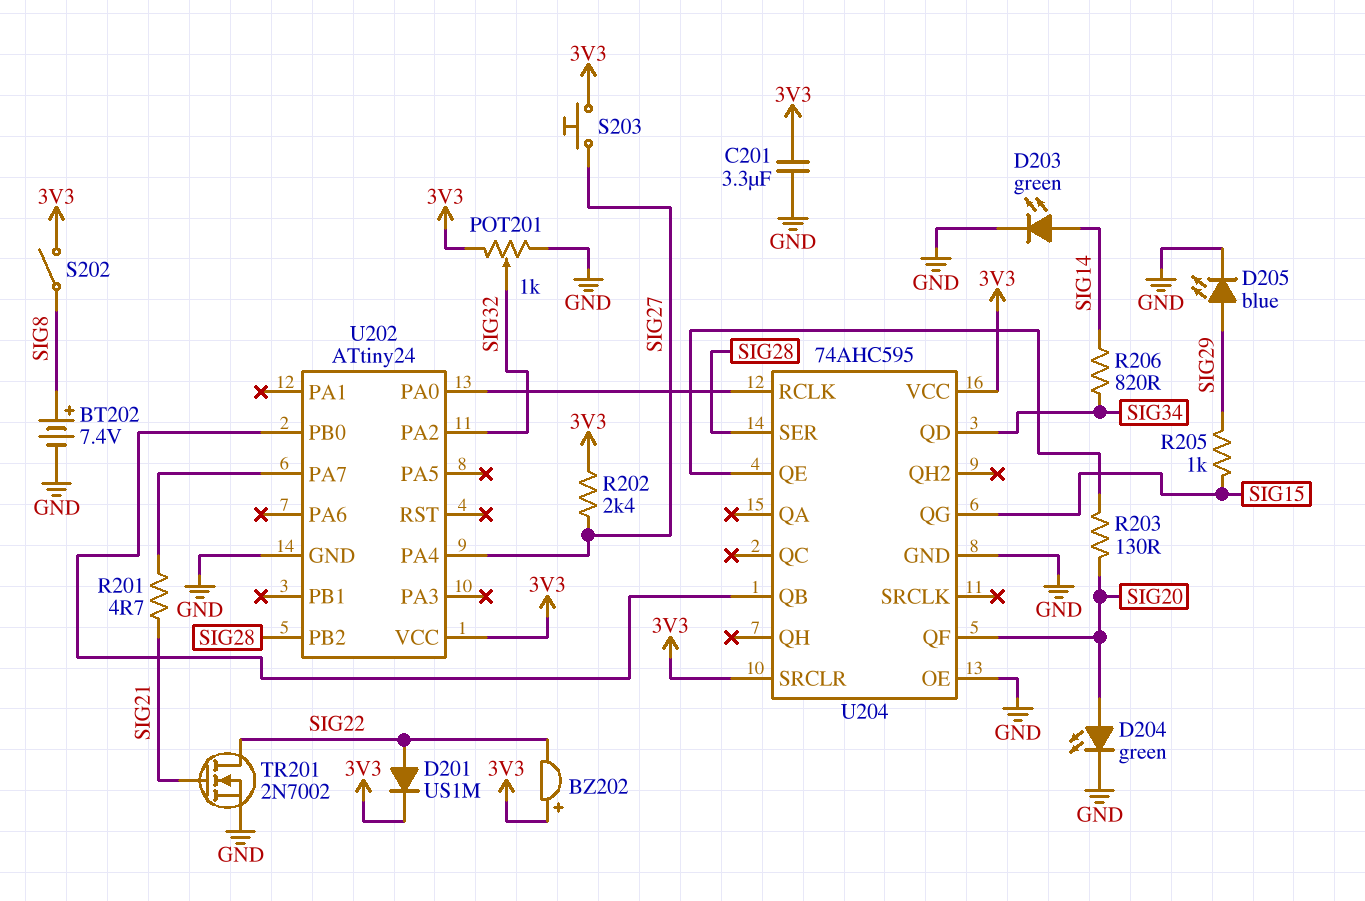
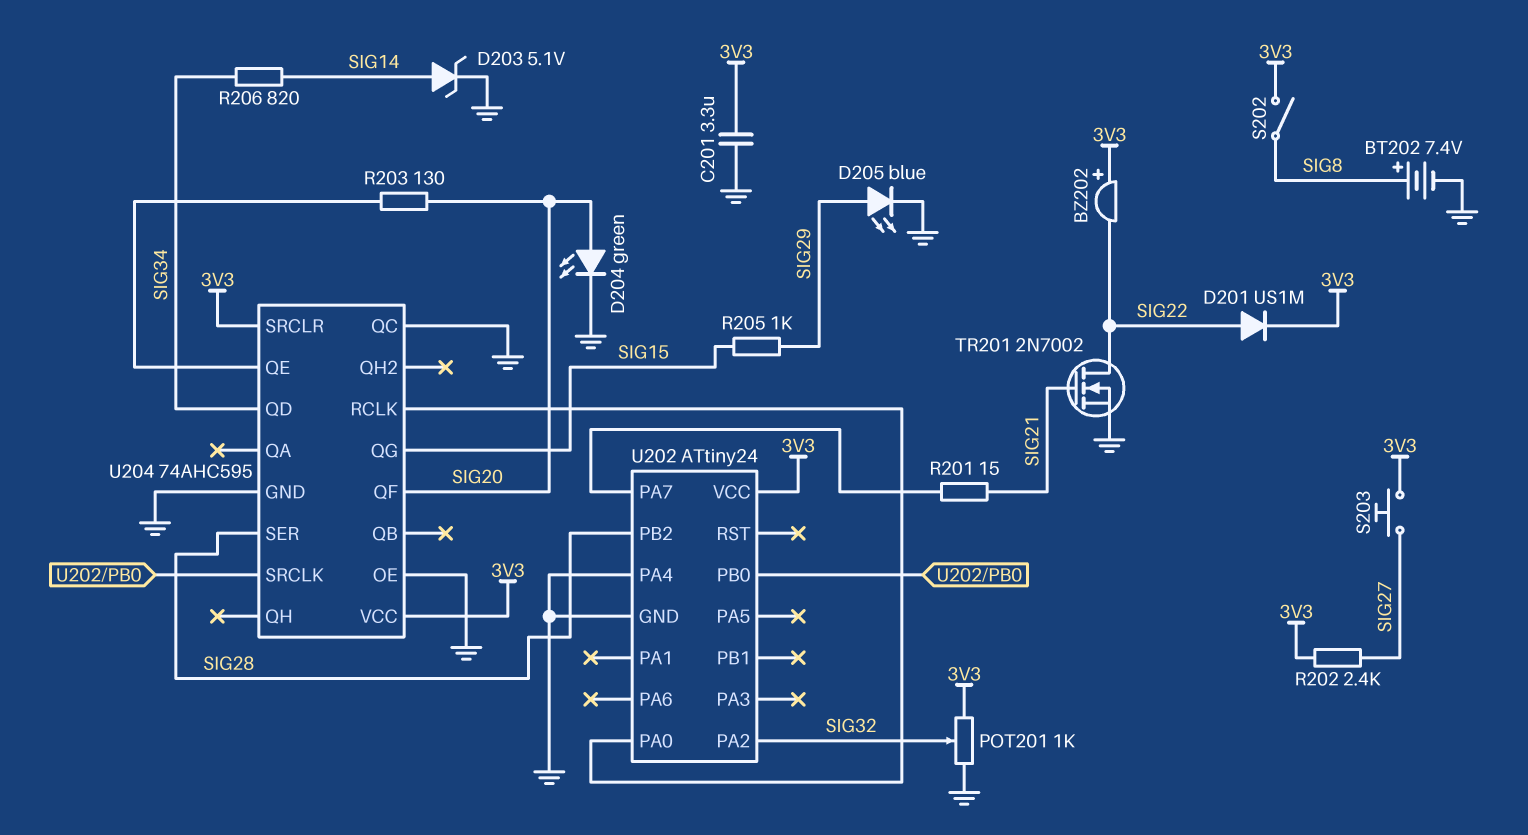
D203: LED green (A SIG14, K GND) -> zener 5.1V (A SIG14, K GND)
R201: 4.7 (SIG21, U202/PA7) -> 15 (SIG21, U202/PA7)
U202 pin PA4: SIG27 -> GND
U204 pin QB: U202/PB0 -> none
U204 pin QC: none -> GND
U204 pin SRCLK: none -> U202/PB0

